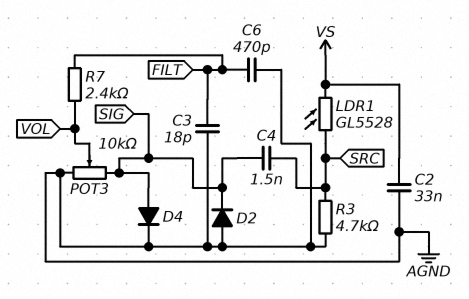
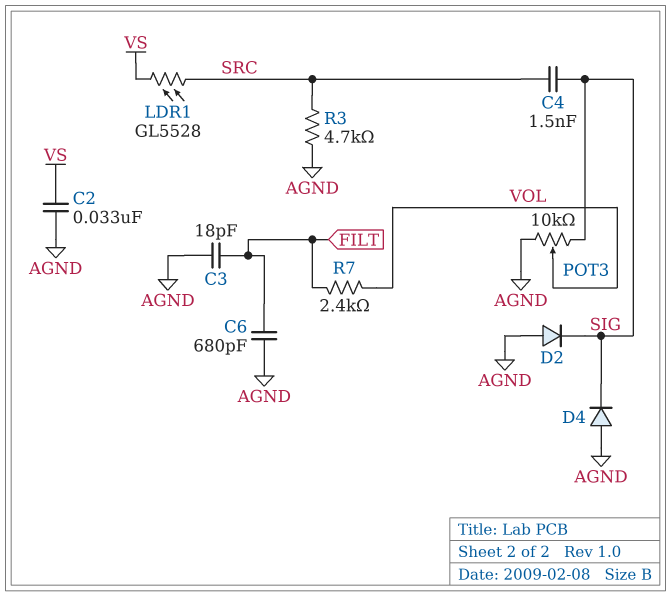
C6: 470pF (AGND, FILT) -> 680pF (AGND, FILT)
D4: diode (A SIG, K AGND) -> diode (A AGND, K SIG)

